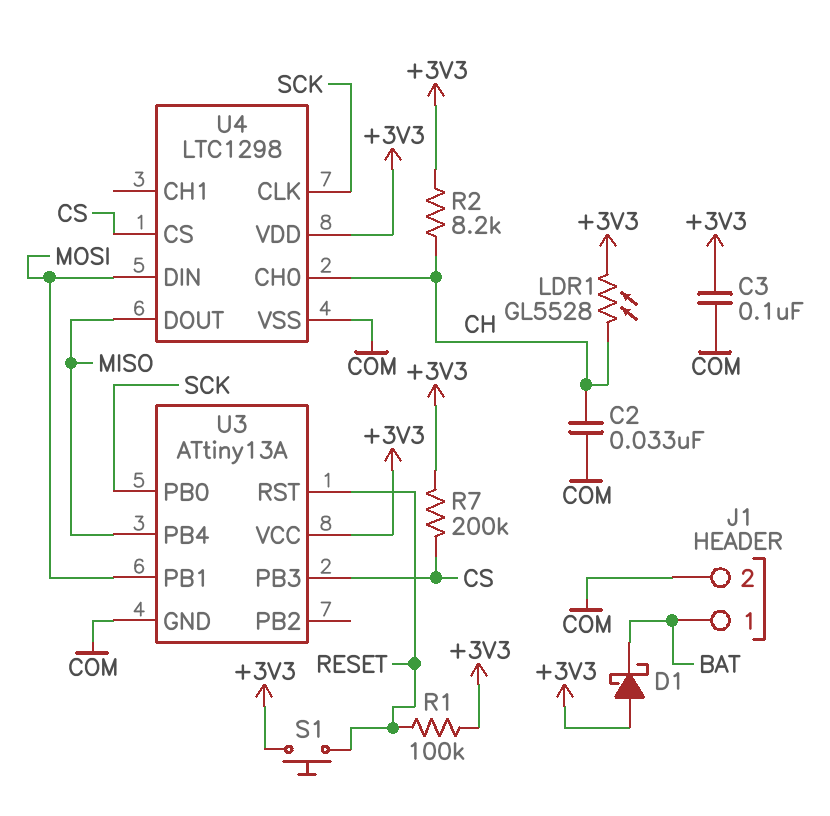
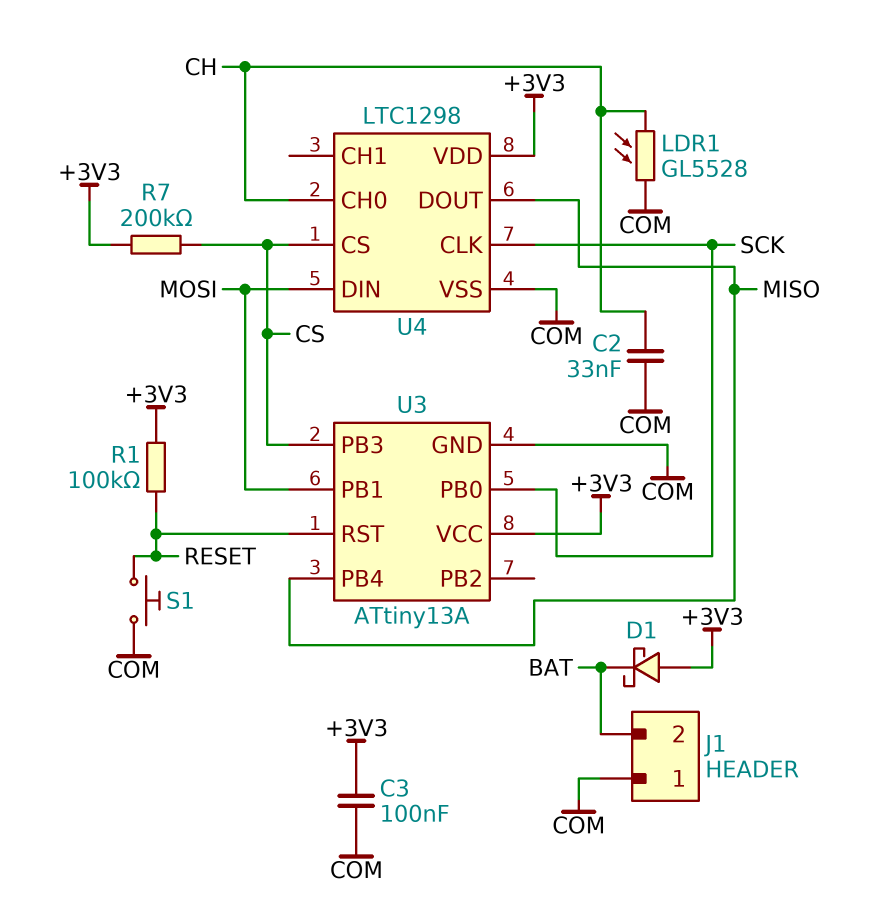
J1 pin 1: BAT -> COM
J1 pin 2: COM -> BAT
LDR1: GL5528 (+3V3, CH) -> GL5528 (CH, COM)
R2: 8.2k (+3V3, CH) -> none
S1: button (+3V3, RESET) -> button (COM, RESET)

